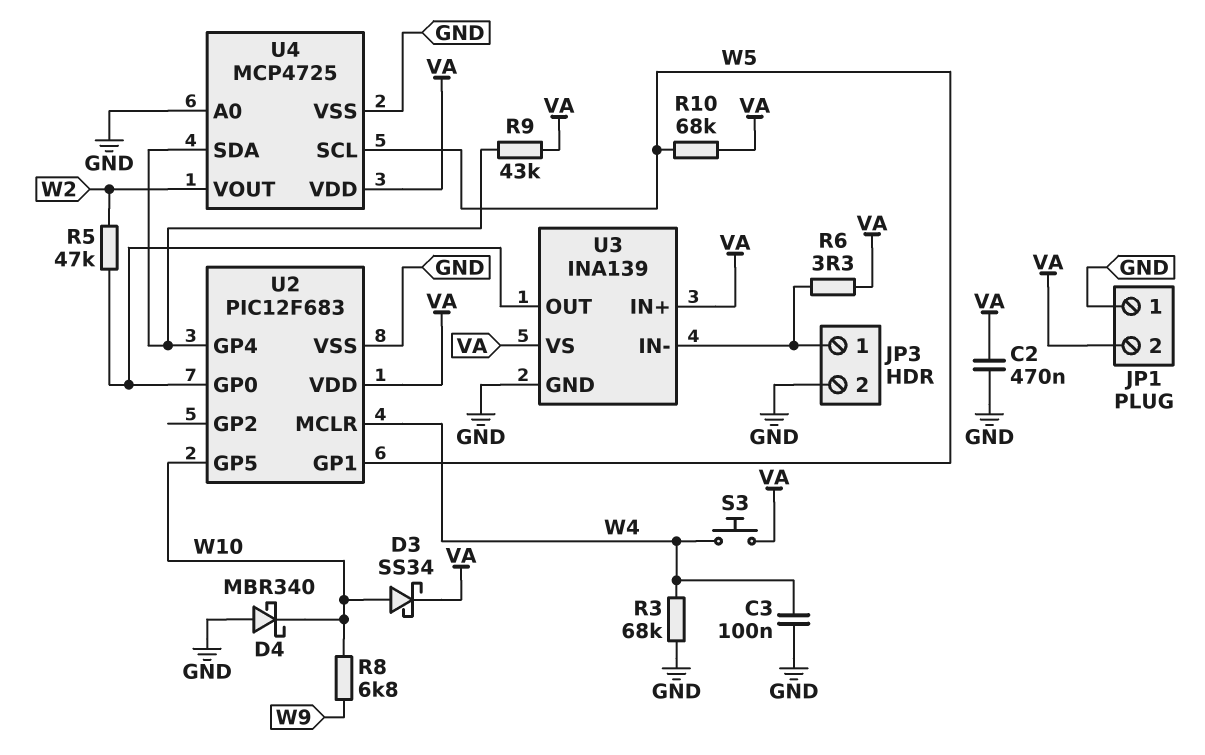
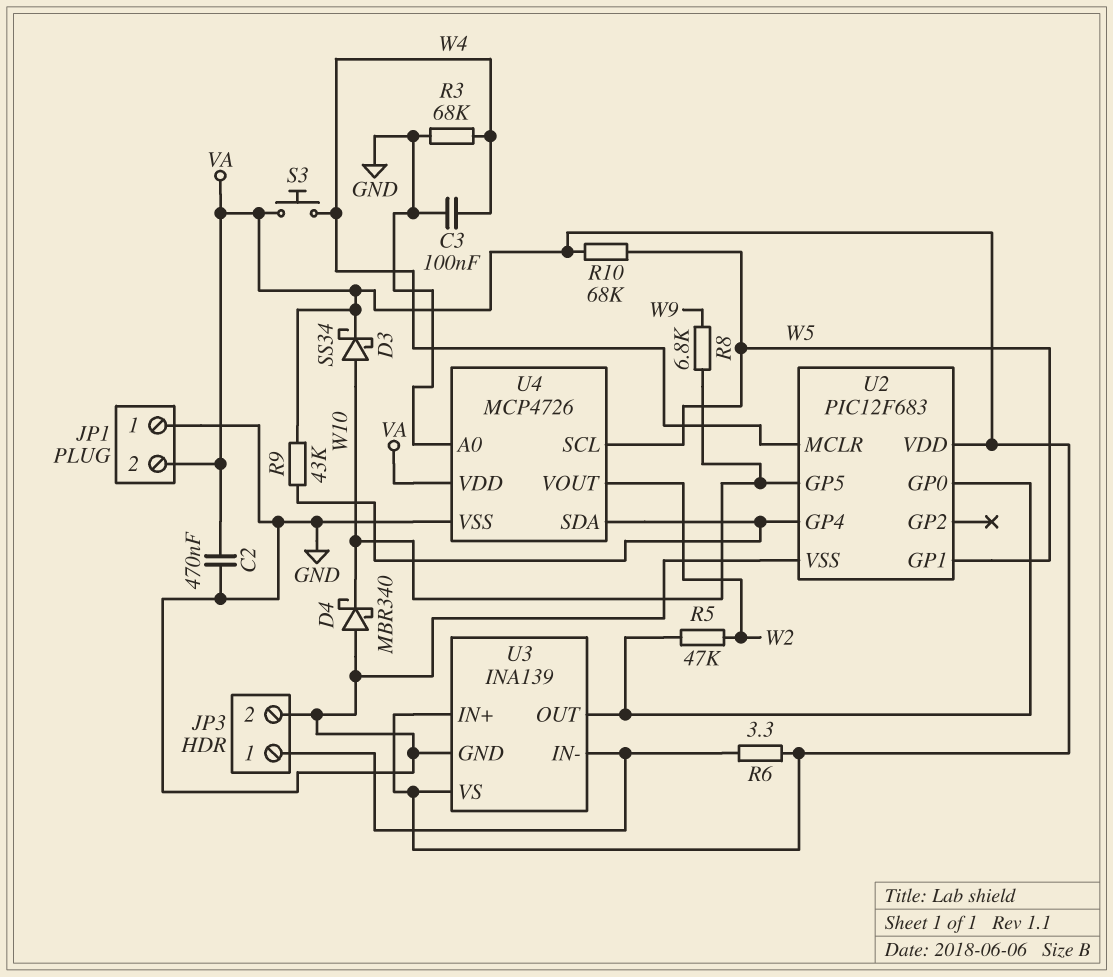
U4: MCP4725 -> MCP4726

